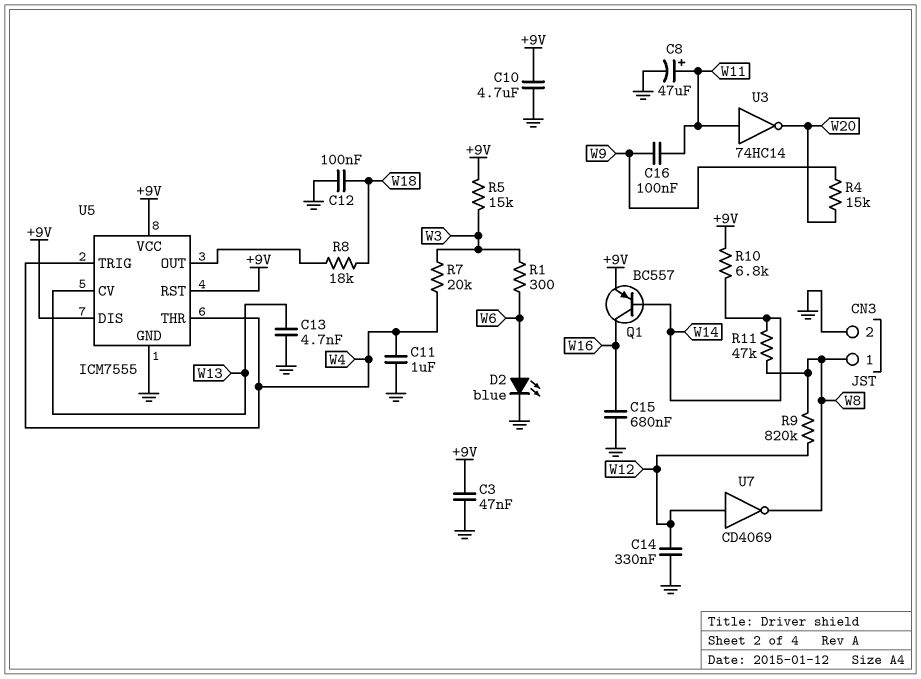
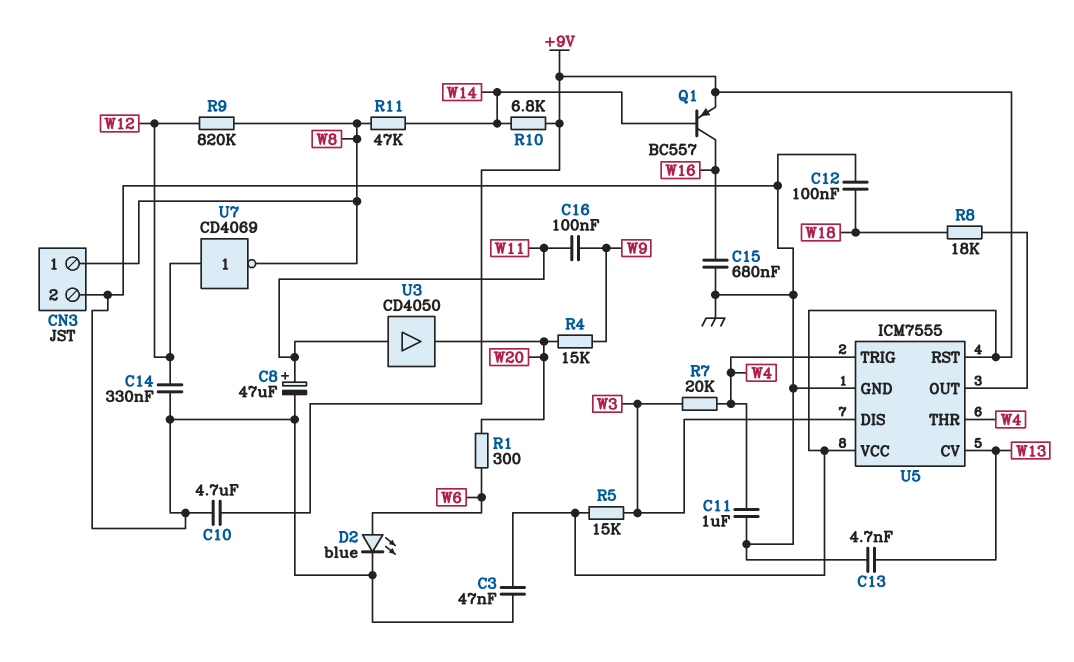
R1: 300 (W3, W6) -> 300 (W6, W20)
U3: NOT 74HC14 (in W11, out W20) -> buffer CD4050 (in W11, out W20)
U5 pin DIS: +9V -> W3

